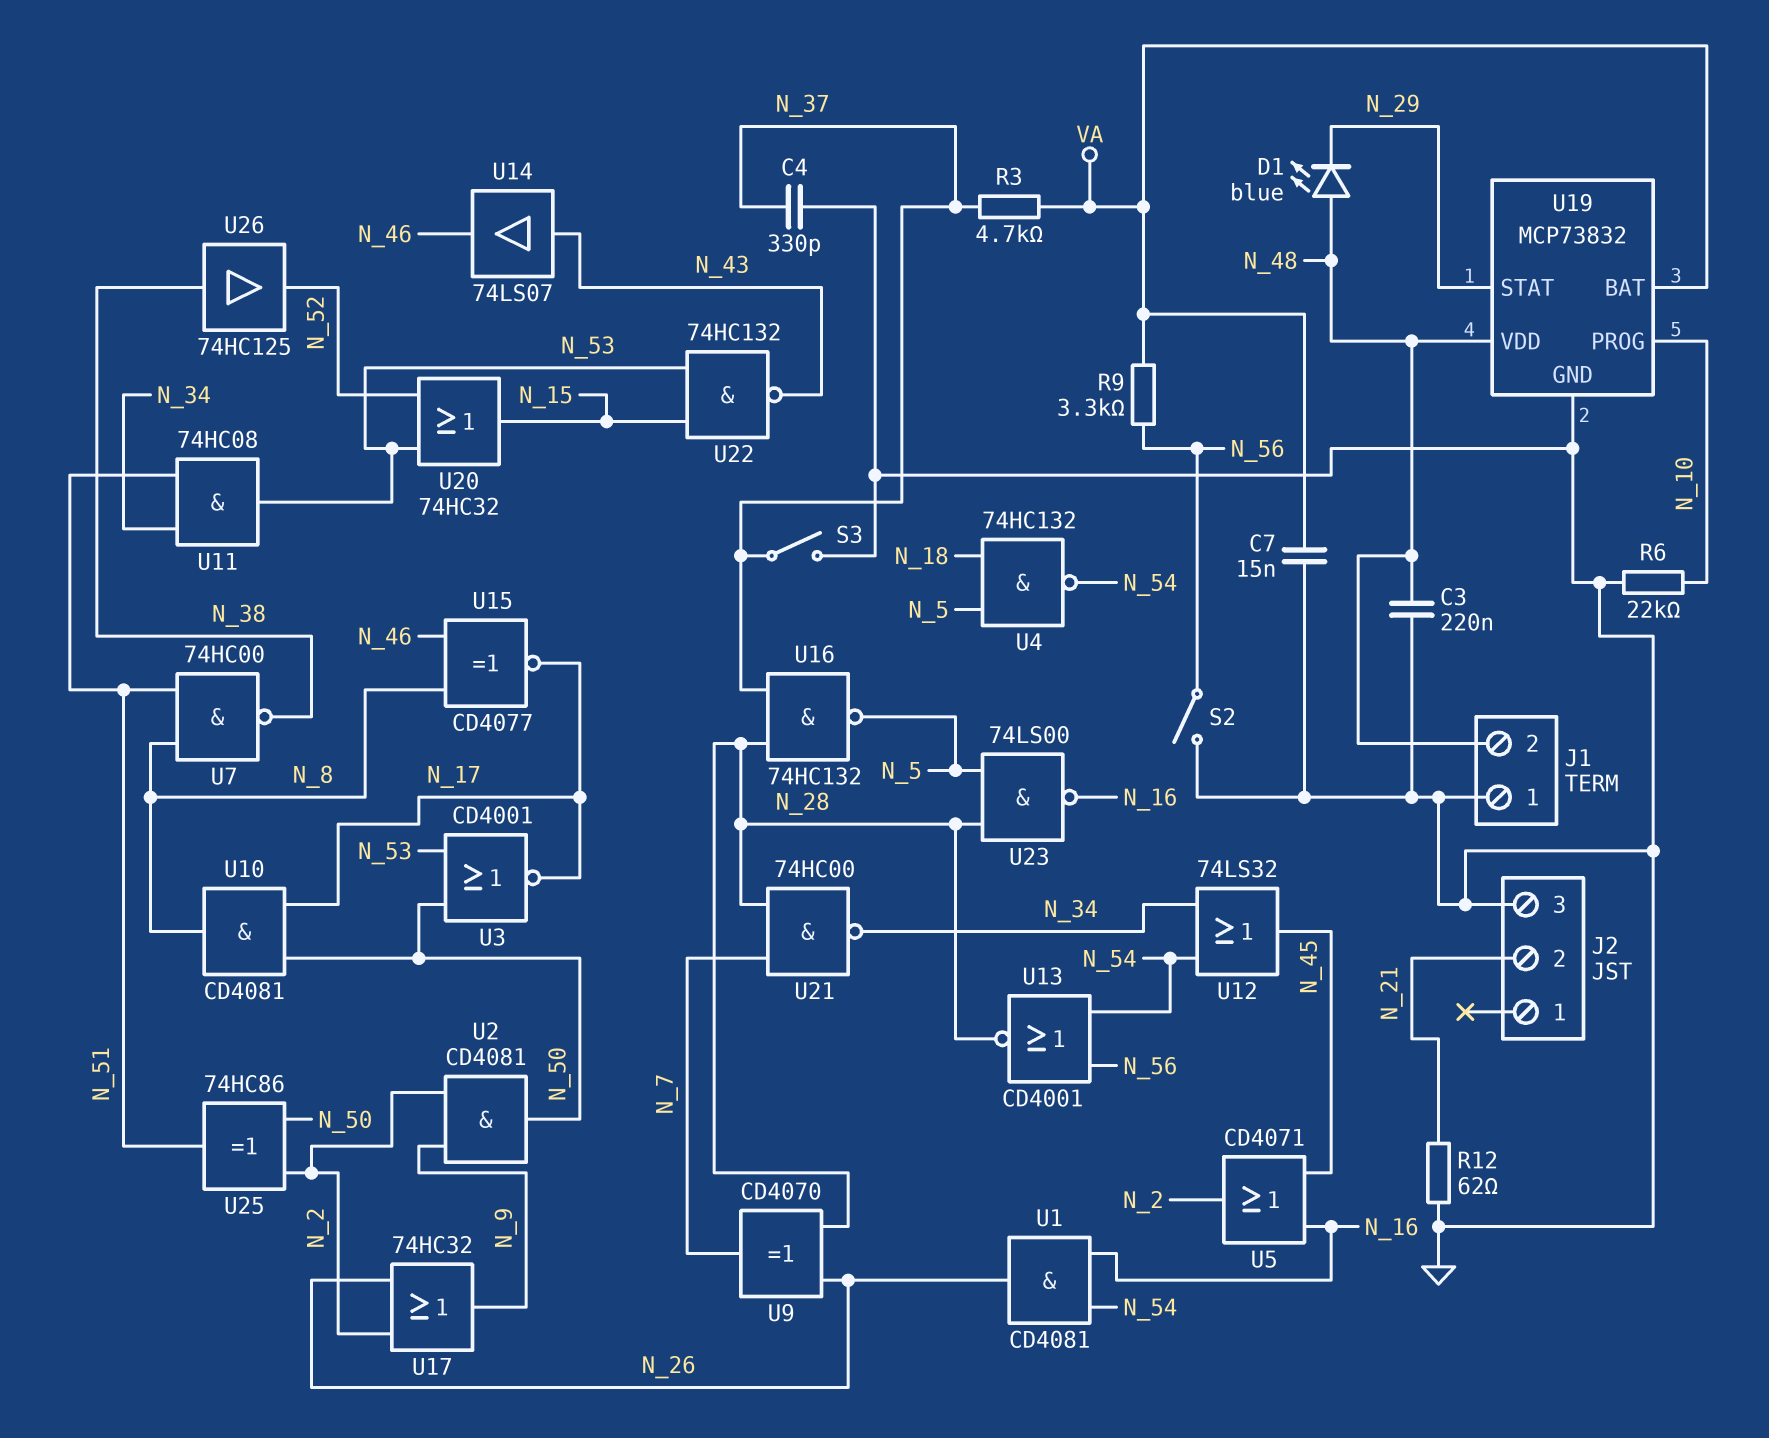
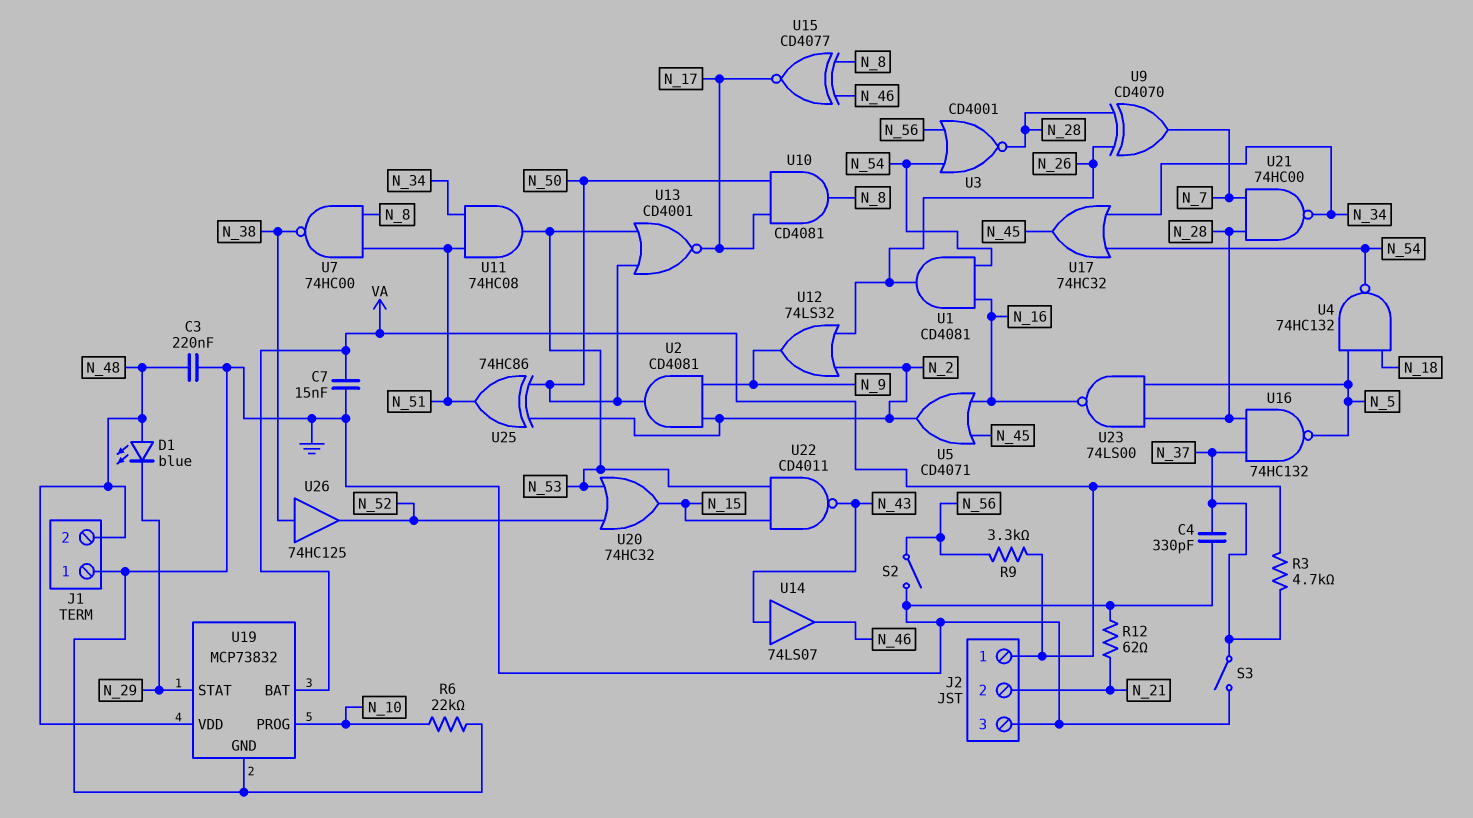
J2 pin 1: none -> VA
U3: NOR CD4001 (in N_50, in N_53, out N_17) -> NOR CD4001 (in N_54, in N_56, out N_28)
U12: OR 74LS32 (in N_34, in N_54, out N_45) -> OR 74LS32 (in N_2, in N_26, out N_9)
U13: NOR CD4001 (in N_54, in N_56, out N_28) -> NOR CD4001 (in N_50, in N_53, out N_17)
U17: OR 74HC32 (in N_2, in N_26, out N_9) -> OR 74HC32 (in N_34, in N_54, out N_45)
U22: NAND 74HC132 (in N_15, in N_53, out N_43) -> NAND CD4011 (in N_15, in N_53, out N_43)

